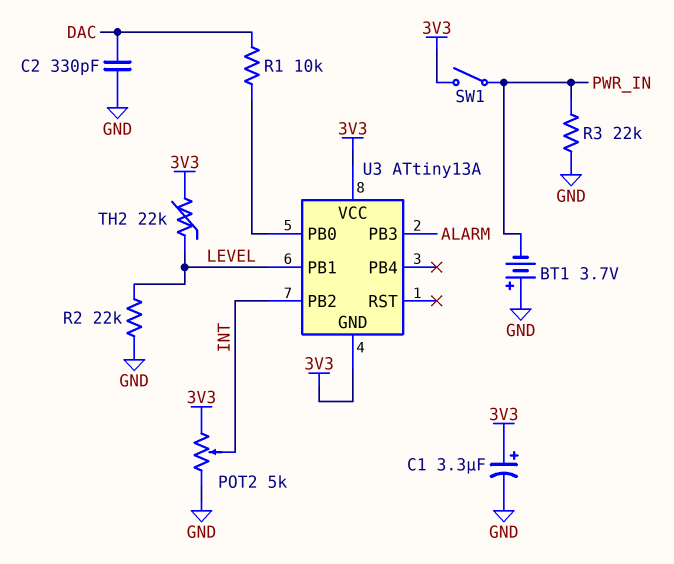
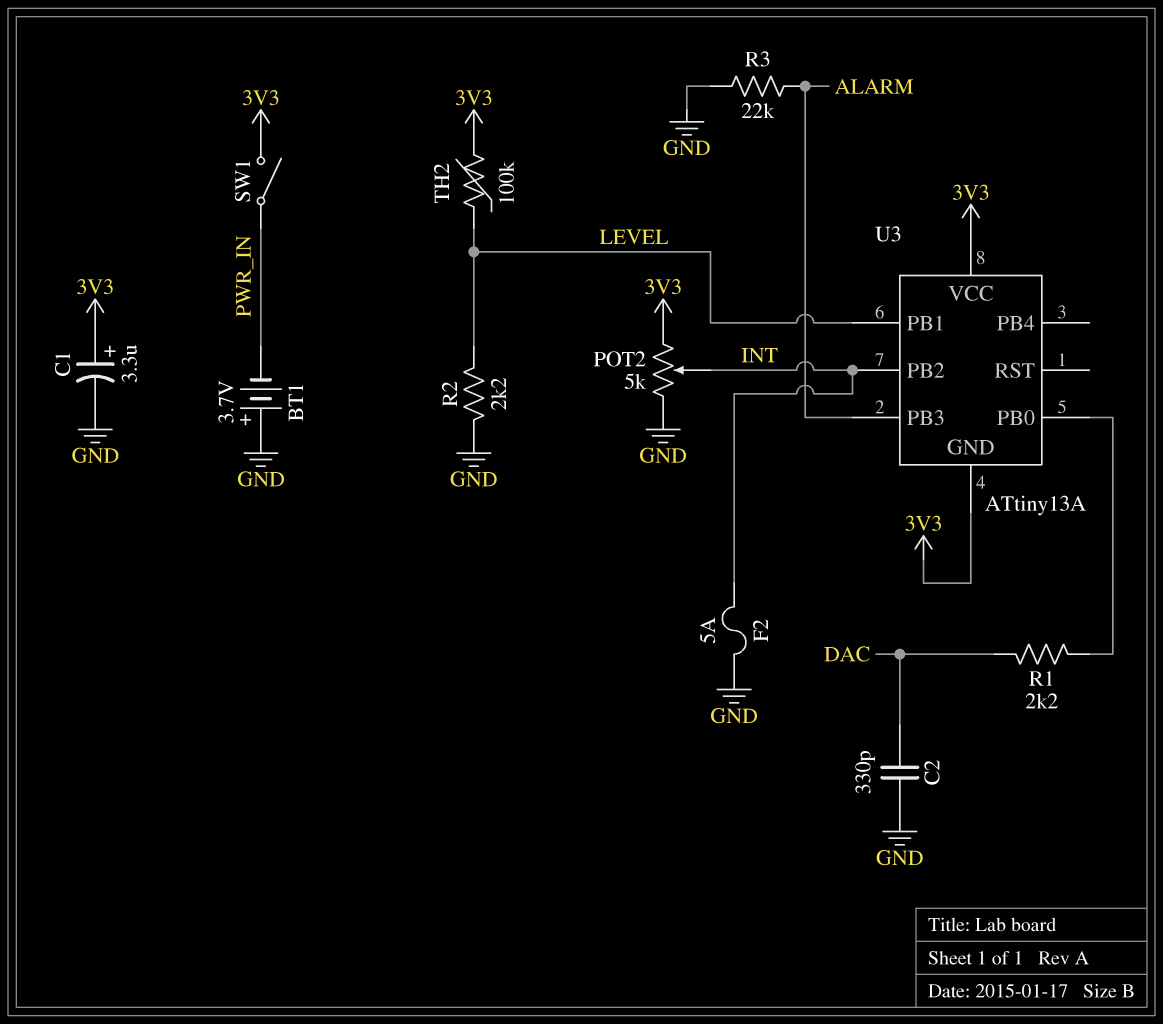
F2: none -> 5A (GND, INT)
R1: 10k (DAC, U3/PB0) -> 2.2k (DAC, U3/PB0)
R2: 22k (GND, LEVEL) -> 2.2k (GND, LEVEL)
R3: 22k (GND, PWR_IN) -> 22k (ALARM, GND)
TH2: 22k (3V3, LEVEL) -> 100k (3V3, LEVEL)

